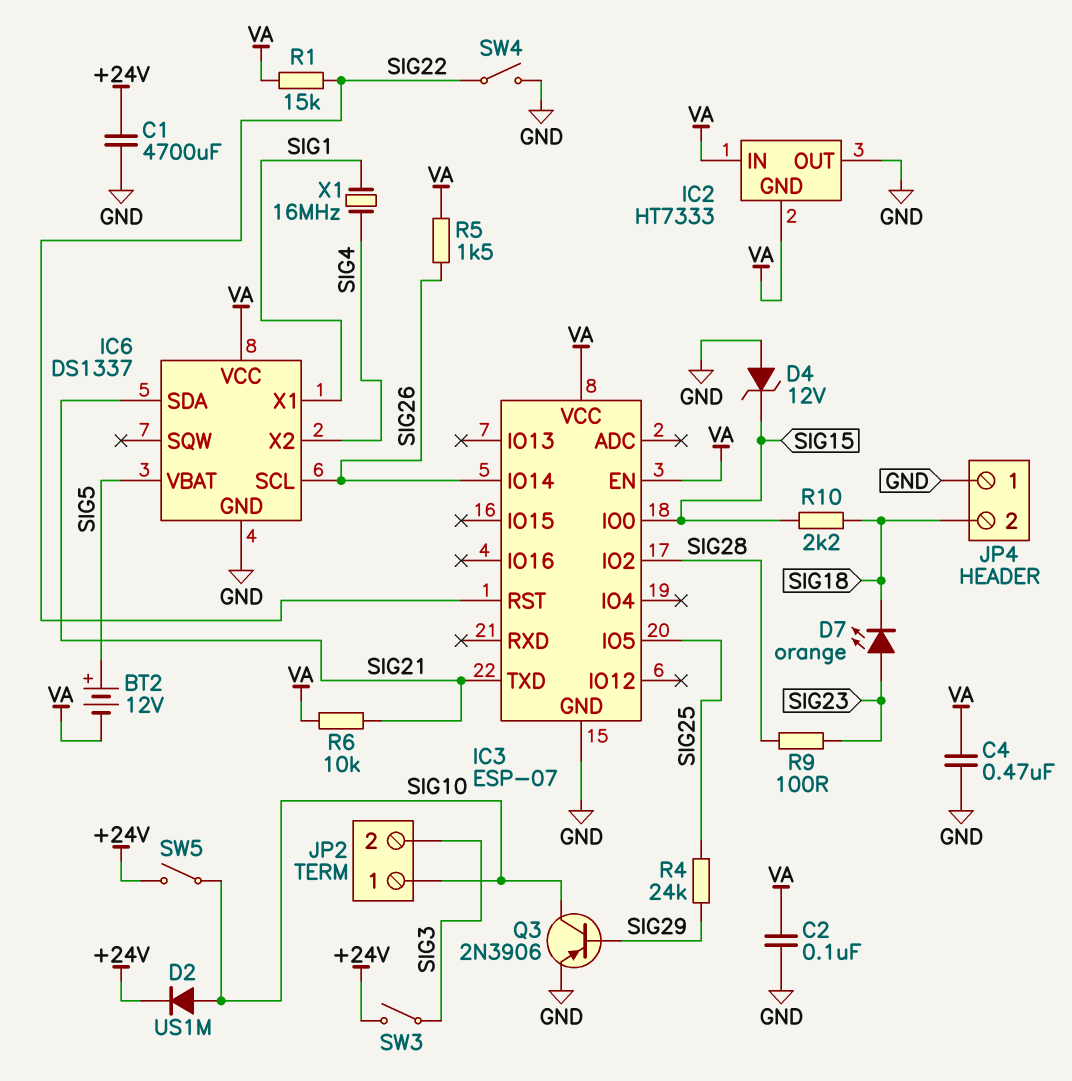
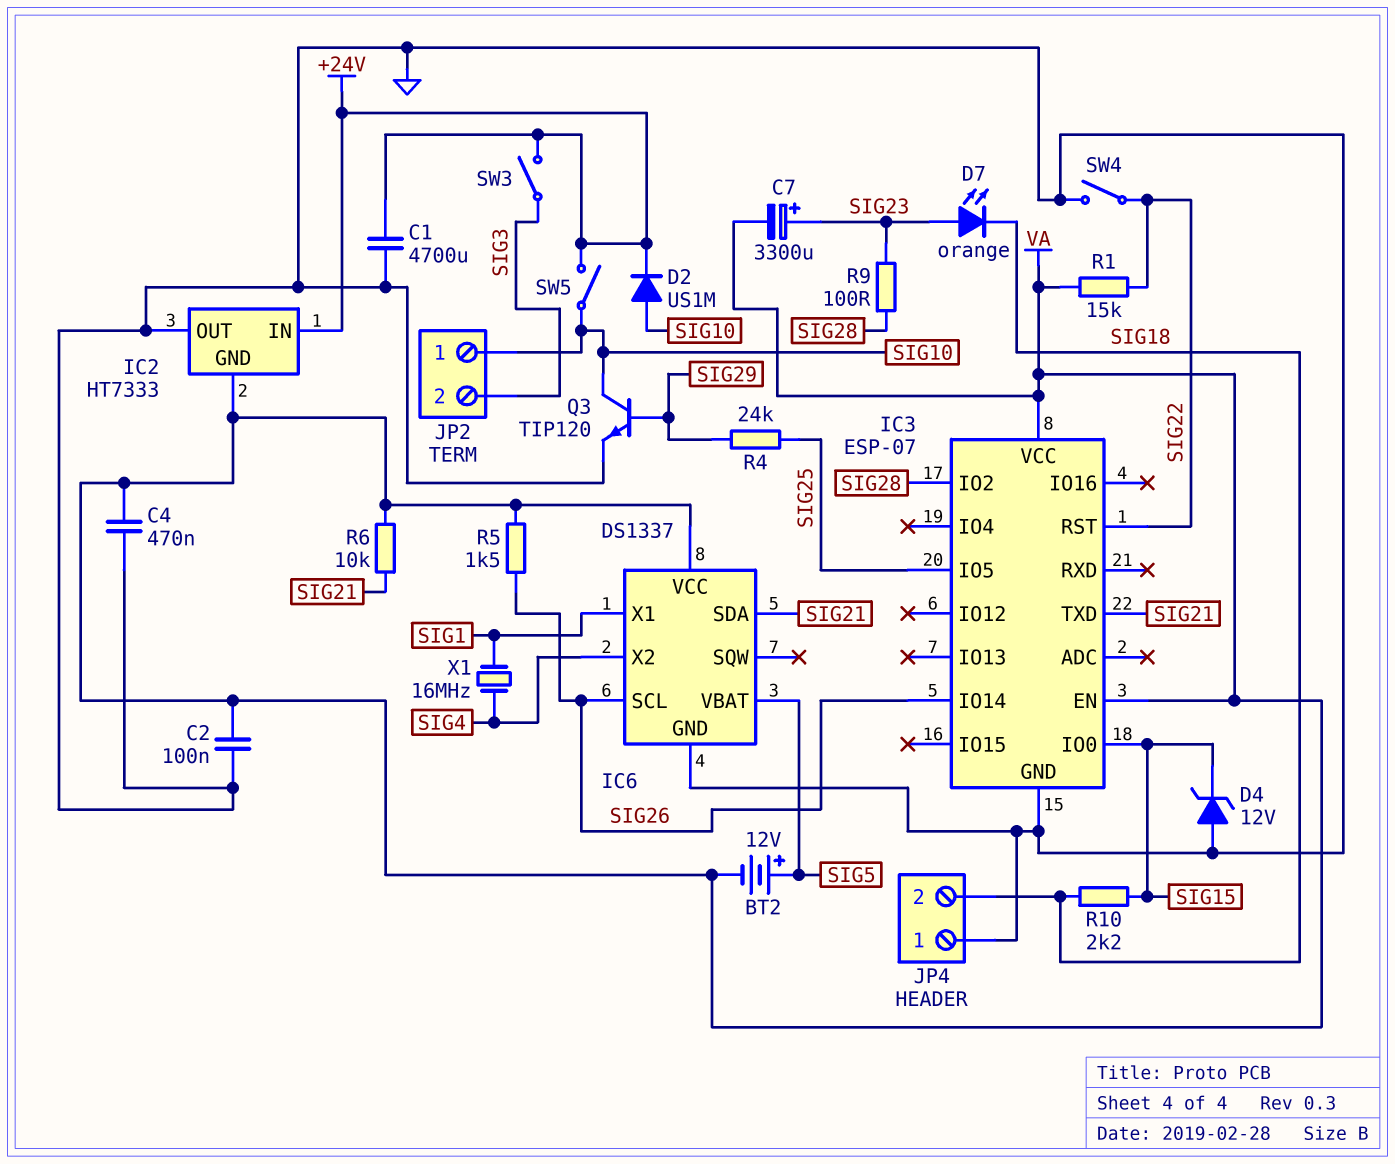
C7: none -> 3300uF (plus SIG23, minus VA)
IC2 pin IN: VA -> +24V
Q3: PNP 2N3906 (B SIG29, C SIG10, E GND) -> NPN TIP120 (B SIG29, C SIG10, E GND)

